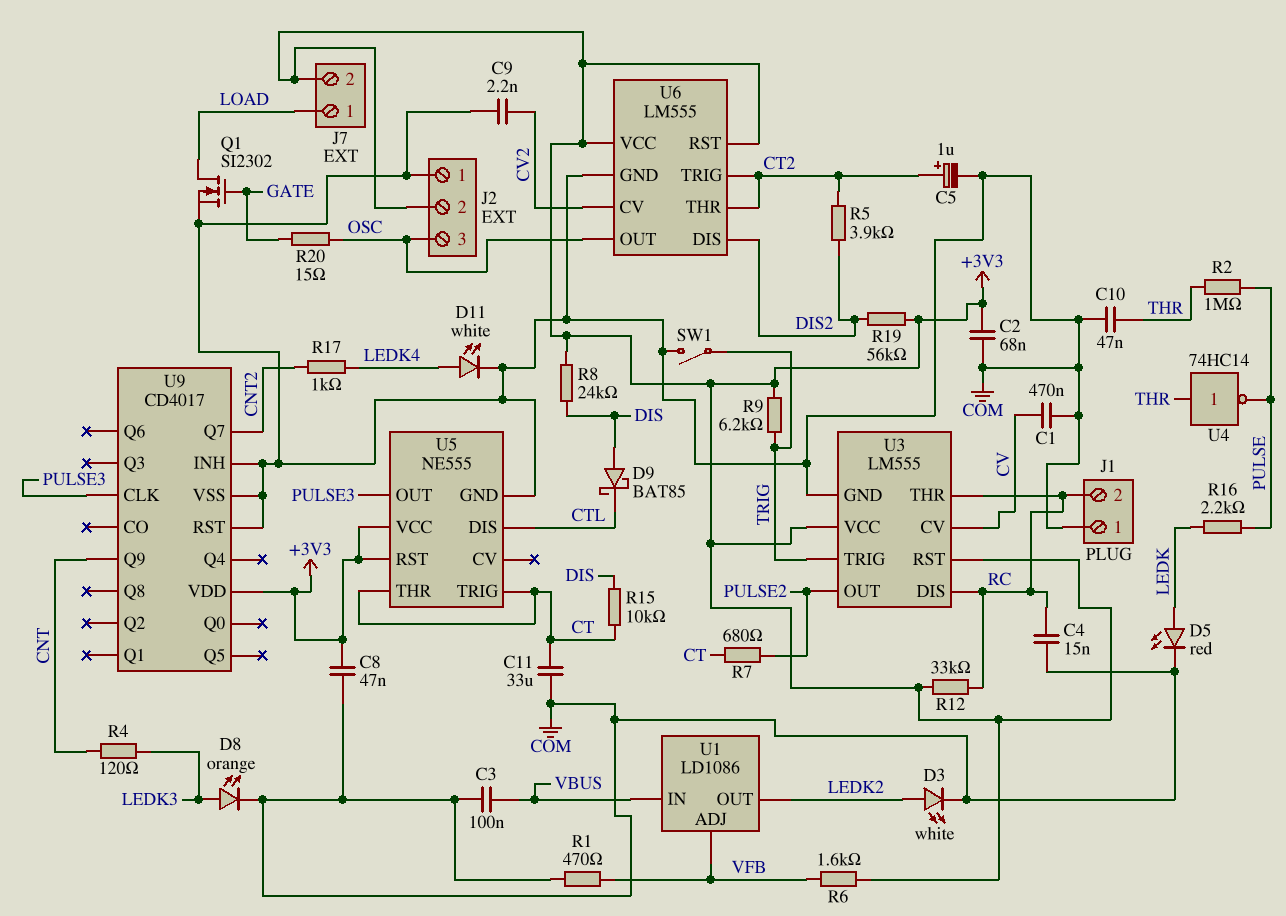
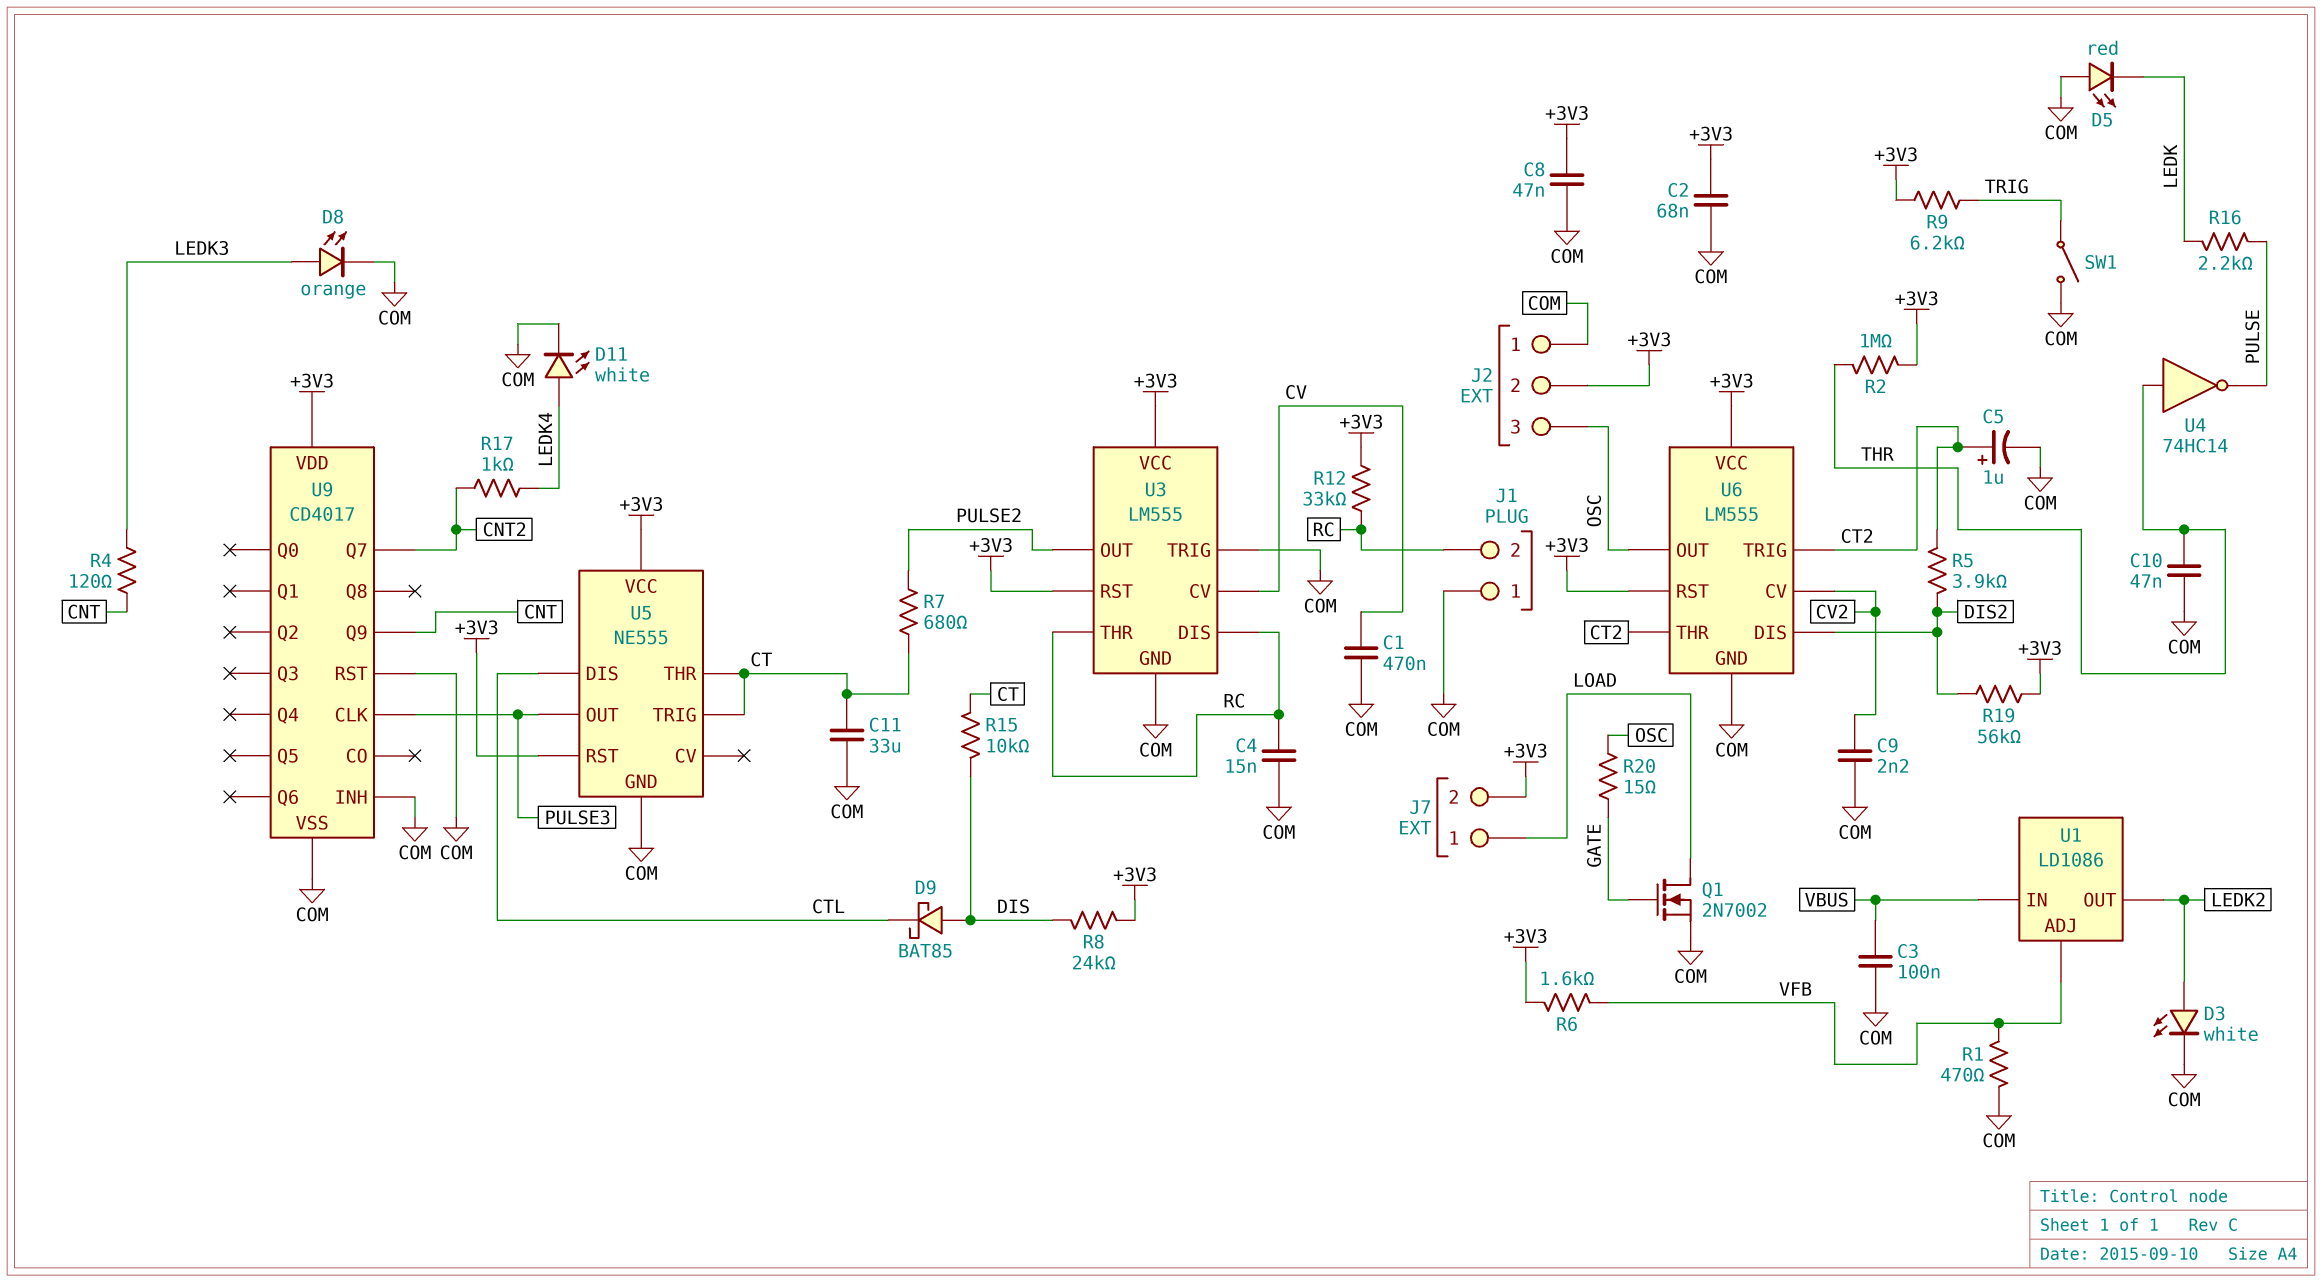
D5: LED red (A LEDK, K COM) -> LED red (A COM, K LEDK)
Q1: NMOS SI2302 (G GATE, D LOAD, S COM) -> NMOS 2N7002 (G GATE, D LOAD, S COM)
R2: 1M (PULSE, THR) -> 1M (+3V3, THR)
U3 pin TRIG: TRIG -> COM

